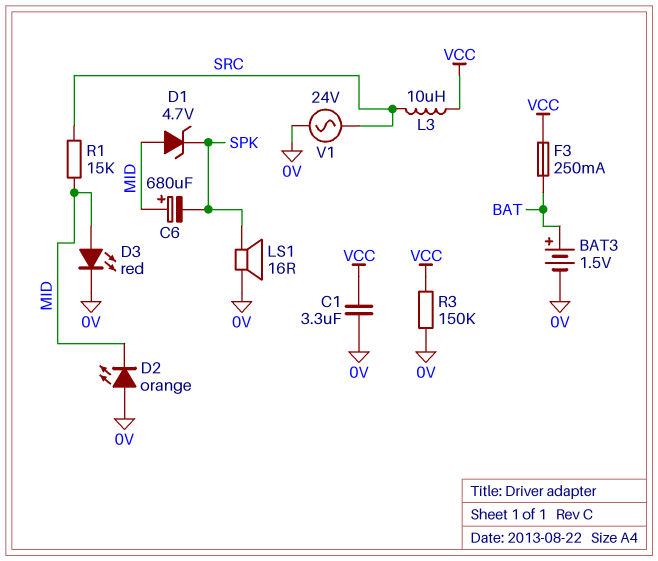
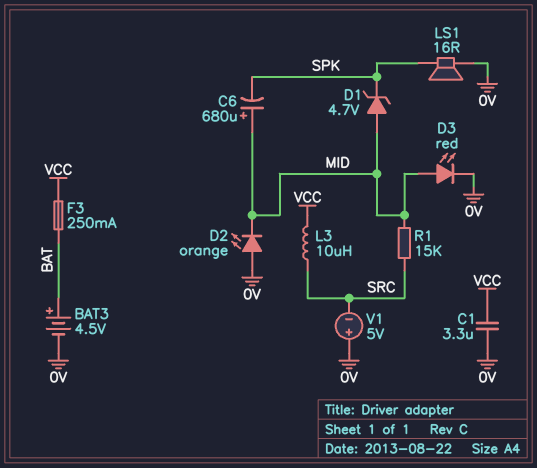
BAT3: 1.5V (plus BAT, minus 0V) -> 4.5V (plus BAT, minus 0V)
R3: 150k (0V, VCC) -> none
V1: AC 24V (0V, SRC) -> 5V (plus 0V, minus SRC)

